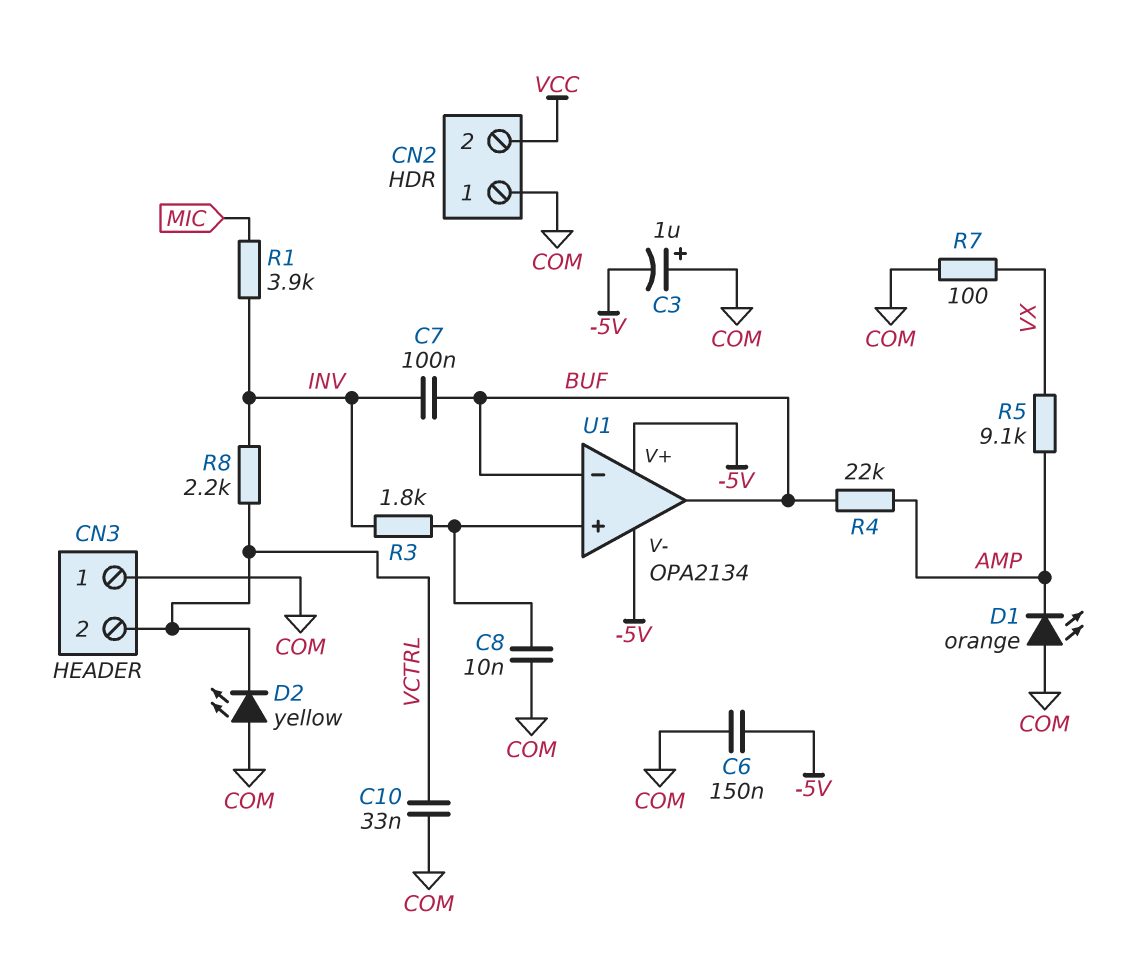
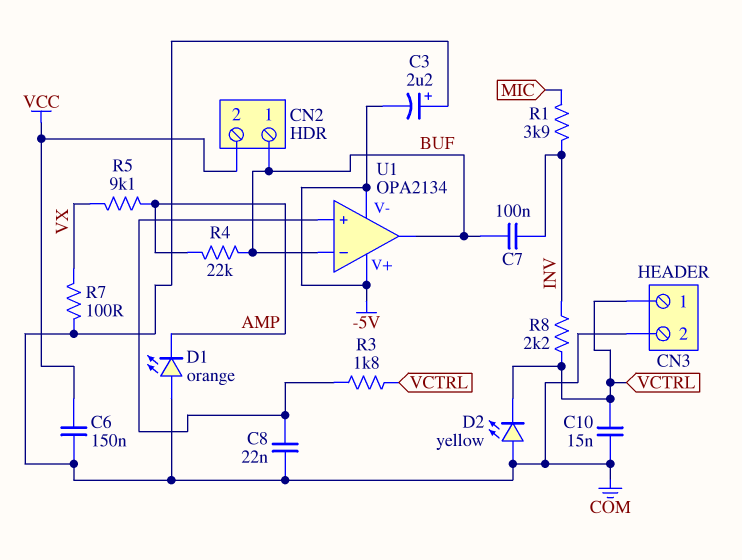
C3: 1uF (plus COM, minus -5V) -> 2.2uF (plus COM, minus -5V)
C6: 150nF (-5V, COM) -> 150nF (COM, VCC)
C8: 10nF (COM, U1/in+) -> 22nF (COM, U1/in+)
C10: 33nF (COM, VCTRL) -> 15nF (COM, VCTRL)
CN2 pin 1: COM -> BUF
CN3 pin 1: COM -> VCTRL
CN3 pin 2: VCTRL -> COM
R3: 1.8k (INV, U1/in+) -> 1.8k (U1/in+, VCTRL)

